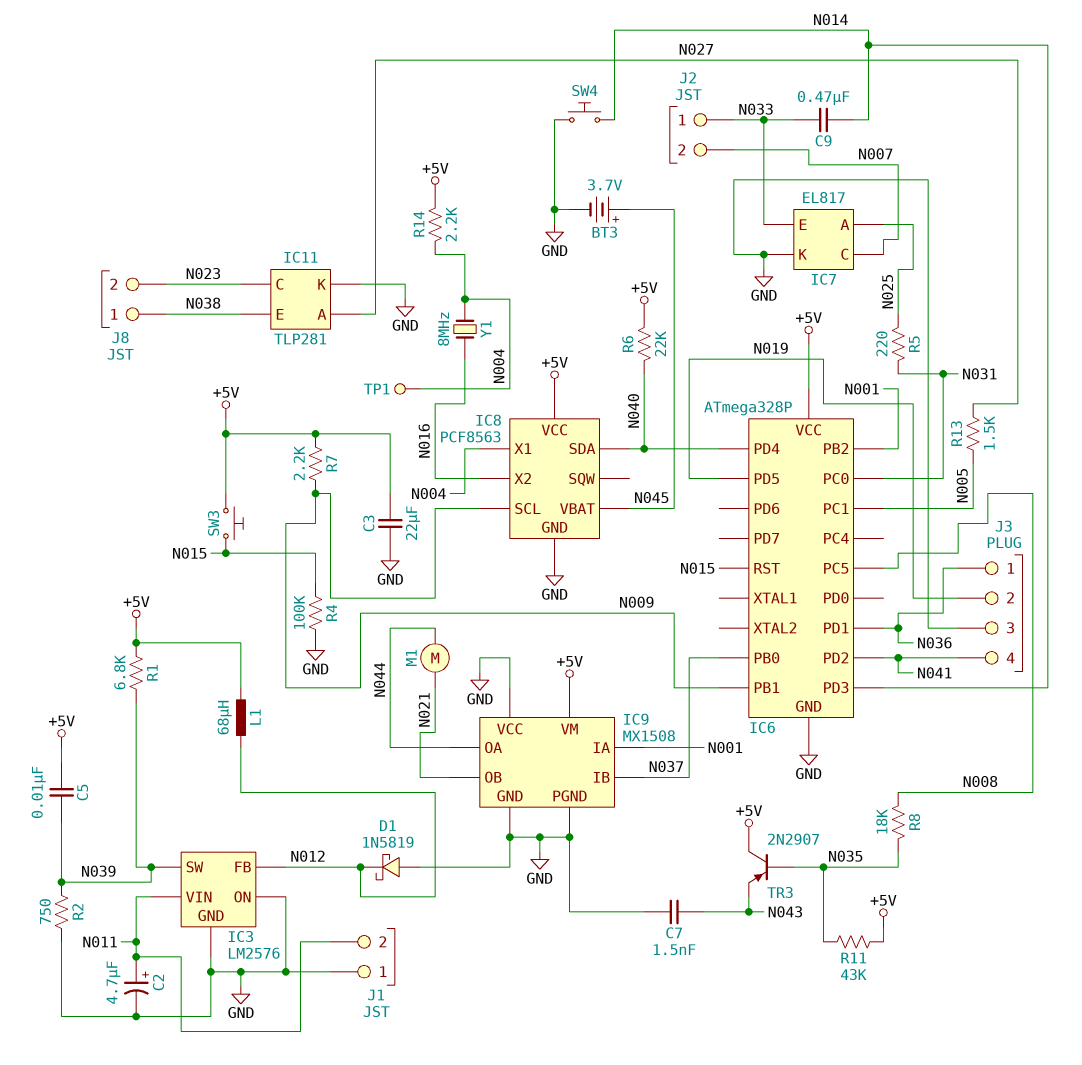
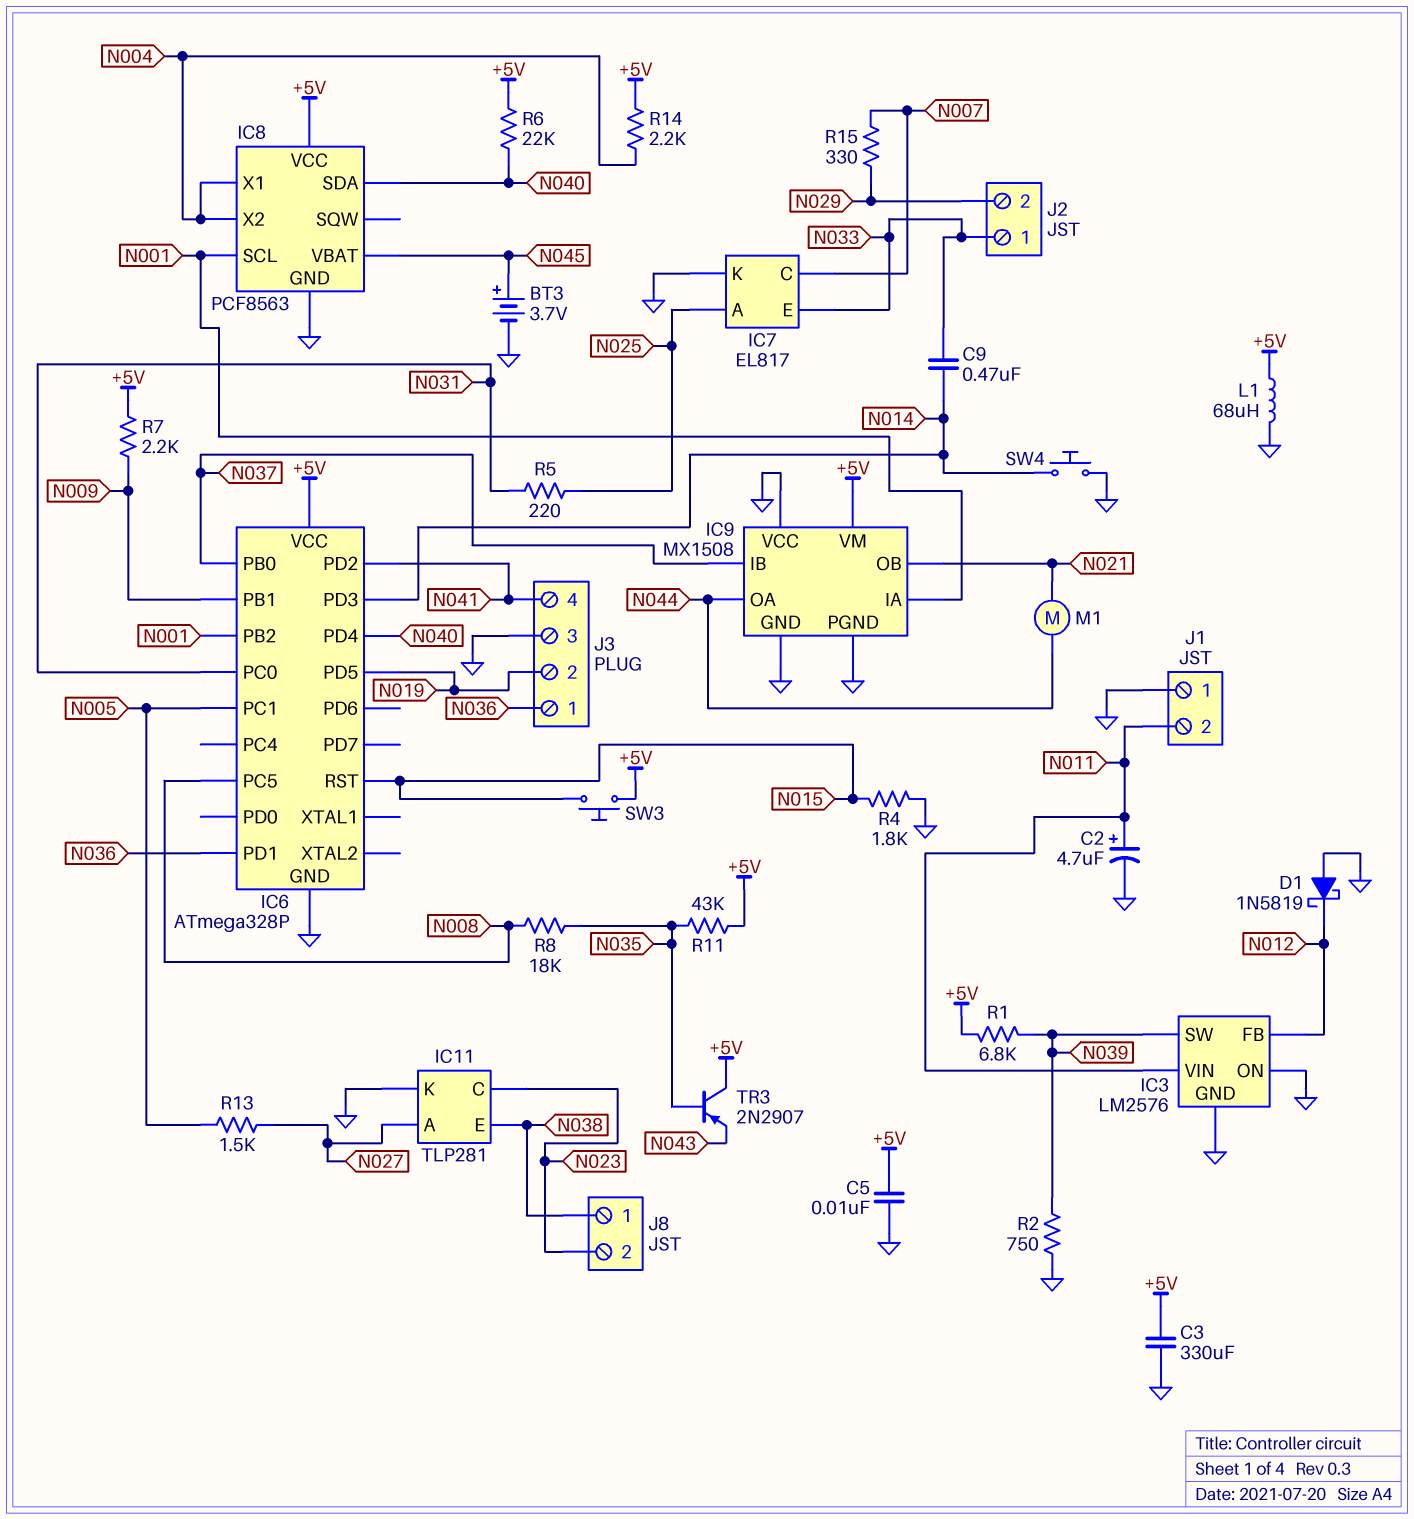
C3: 22uF (+5V, GND) -> 330uF (+5V, GND)
C5: 10nF (+5V, N039) -> 10nF (+5V, GND)
C7: 1.5nF (GND, N043) -> none
IC8 pin SCL: N009 -> N001
IC8 pin X2: N016 -> N004
J2 pin 2: N007 -> N029
L1: 68uH (+5V, N012) -> 68uH (+5V, GND)
R4: 100k (GND, N015) -> 1.8k (GND, N015)
R15: none -> 330 (N007, N029)
TP1: test point (N004) -> none
Y1: 8MHz (N004, N016) -> none

